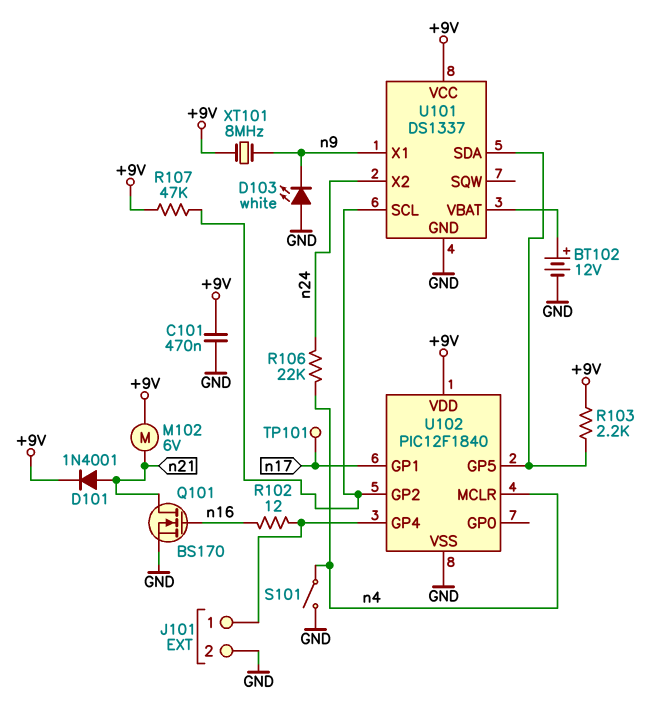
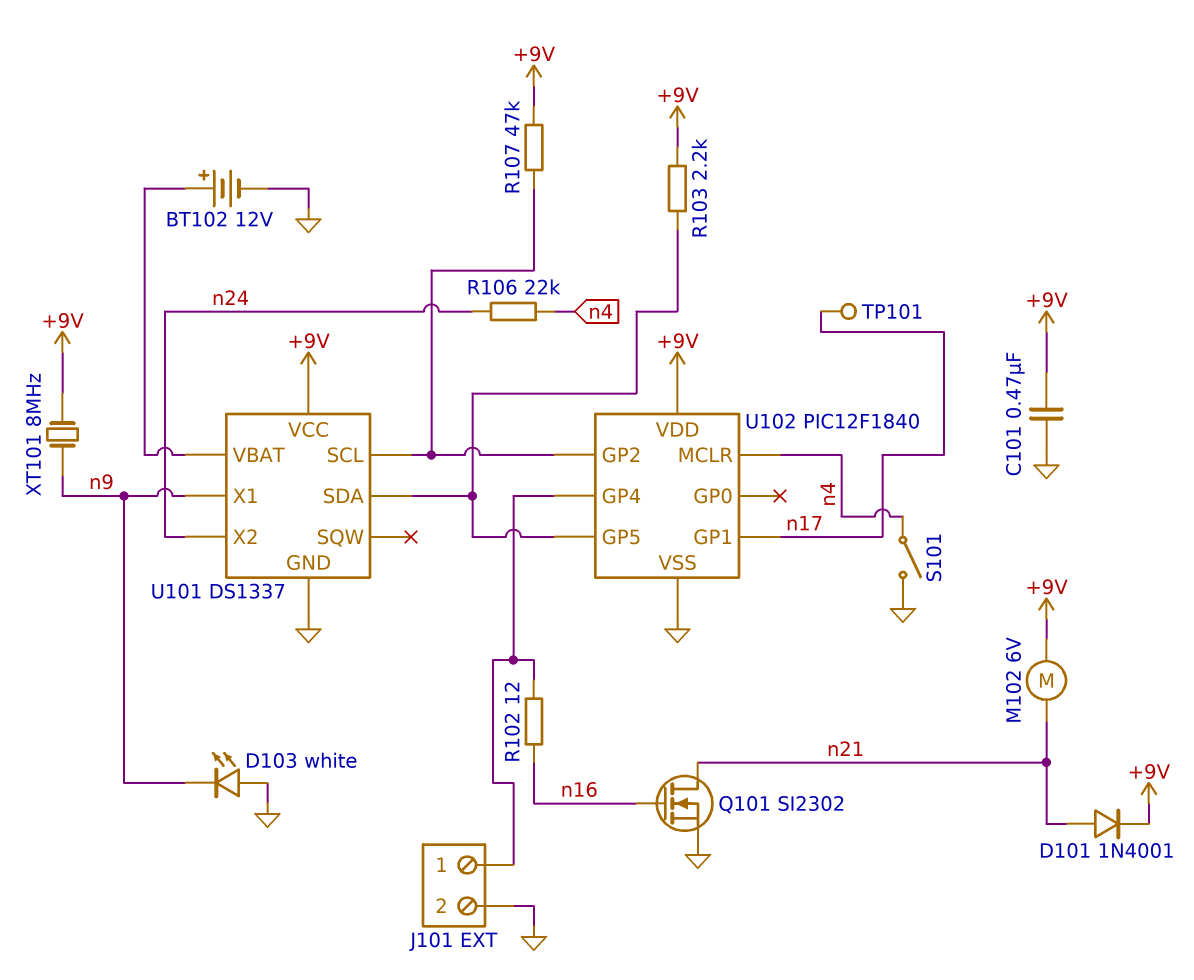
Q101: NMOS BS170 (G n16, D n21, S GND) -> NMOS SI2302 (G n16, D n21, S GND)

